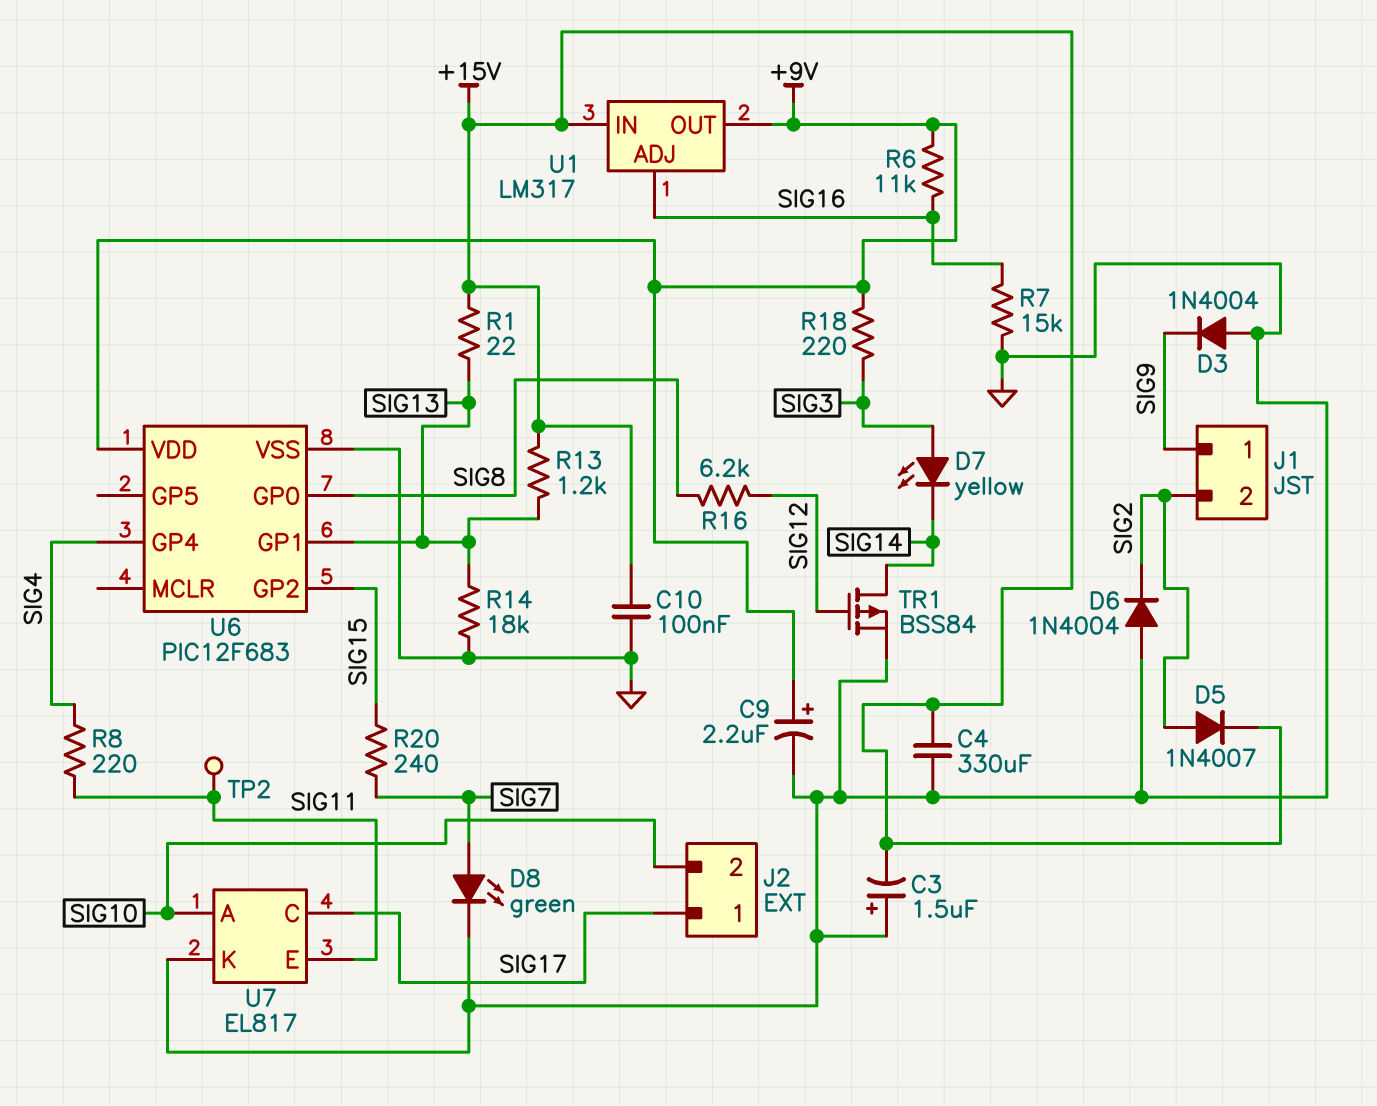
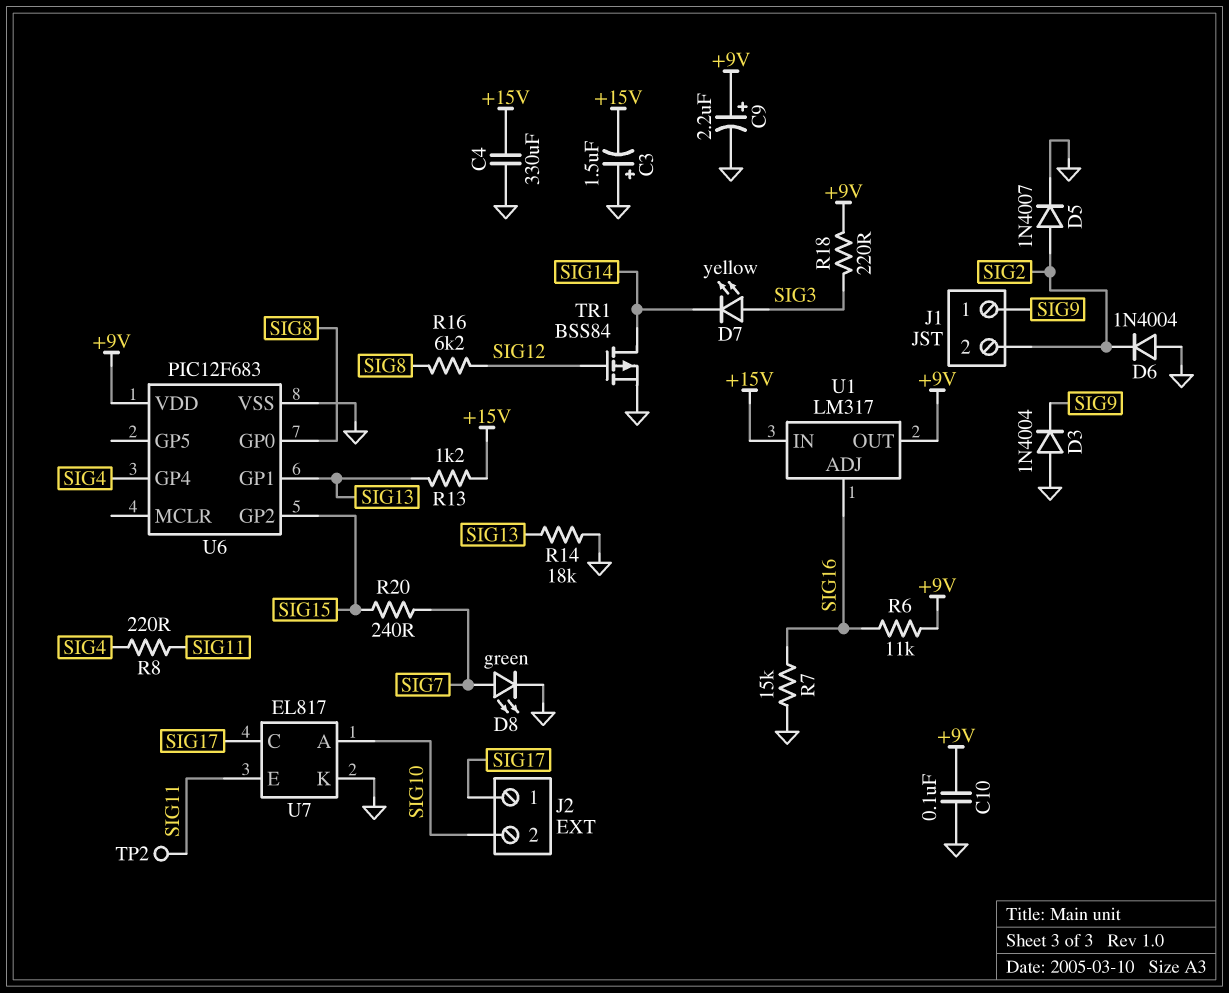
C10: 100nF (+15V, GND) -> 100nF (+9V, GND)
D5: diode 1N4007 (A SIG2, K +15V) -> diode 1N4007 (A SIG2, K GND)
R1: 22 (+15V, SIG13) -> none

